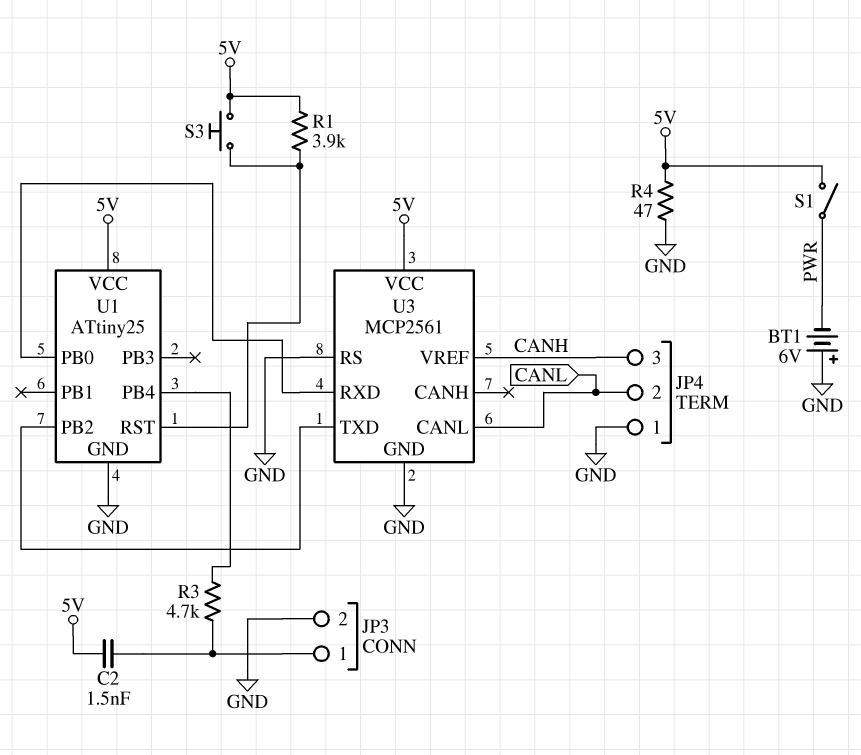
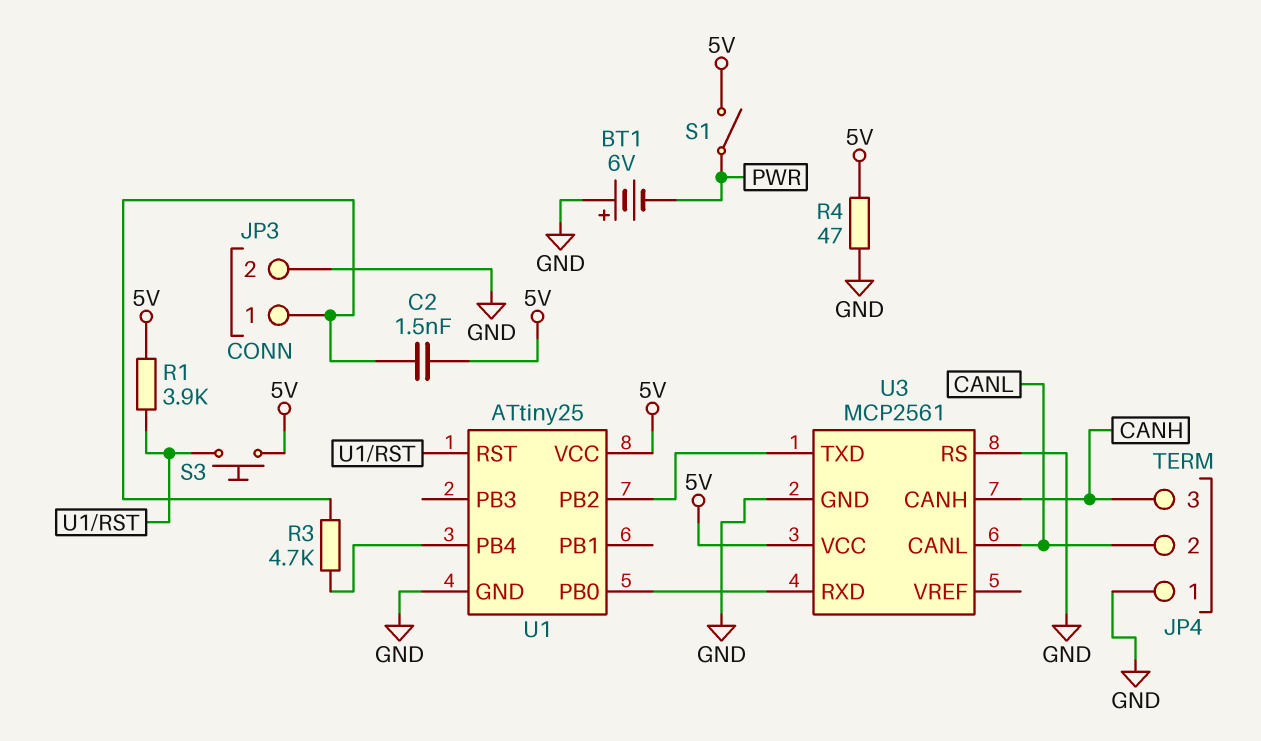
U3 pin CANH: none -> CANH
U3 pin VREF: CANH -> none

